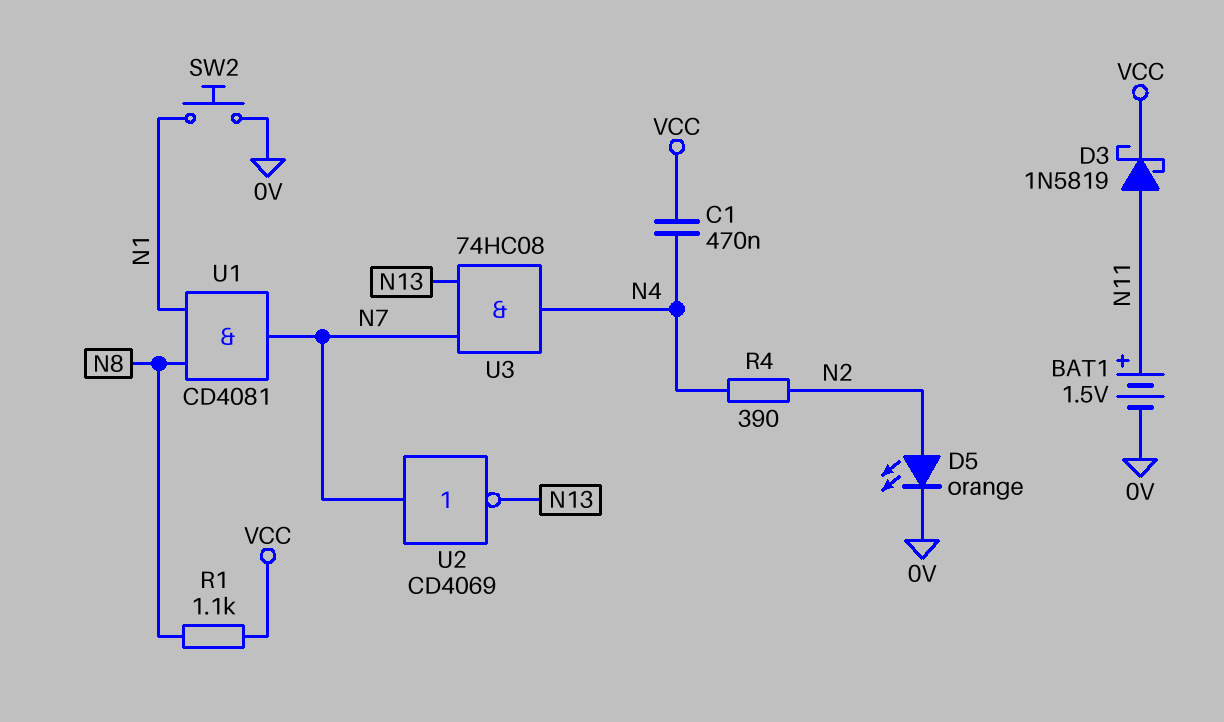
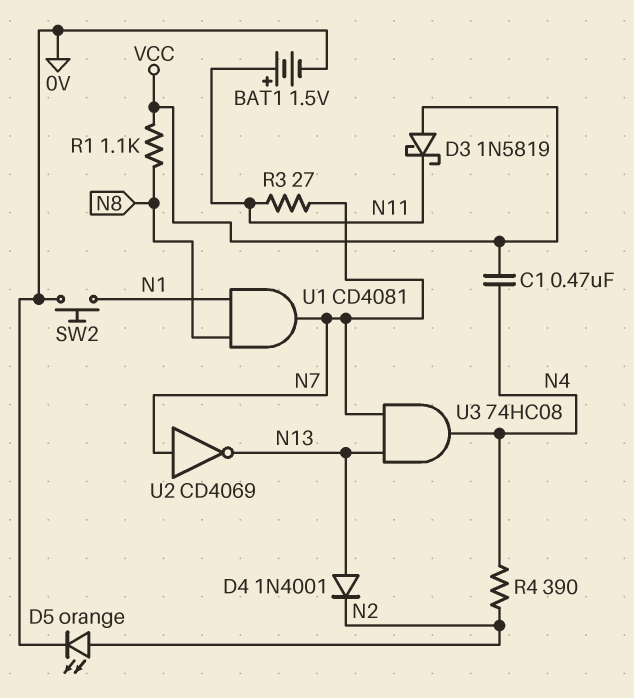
D3: schottky 1N5819 (A N11, K VCC) -> schottky 1N5819 (A VCC, K N11)
D4: none -> diode 1N4001 (A N13, K N2)
R3: none -> 27 (N7, N11)

